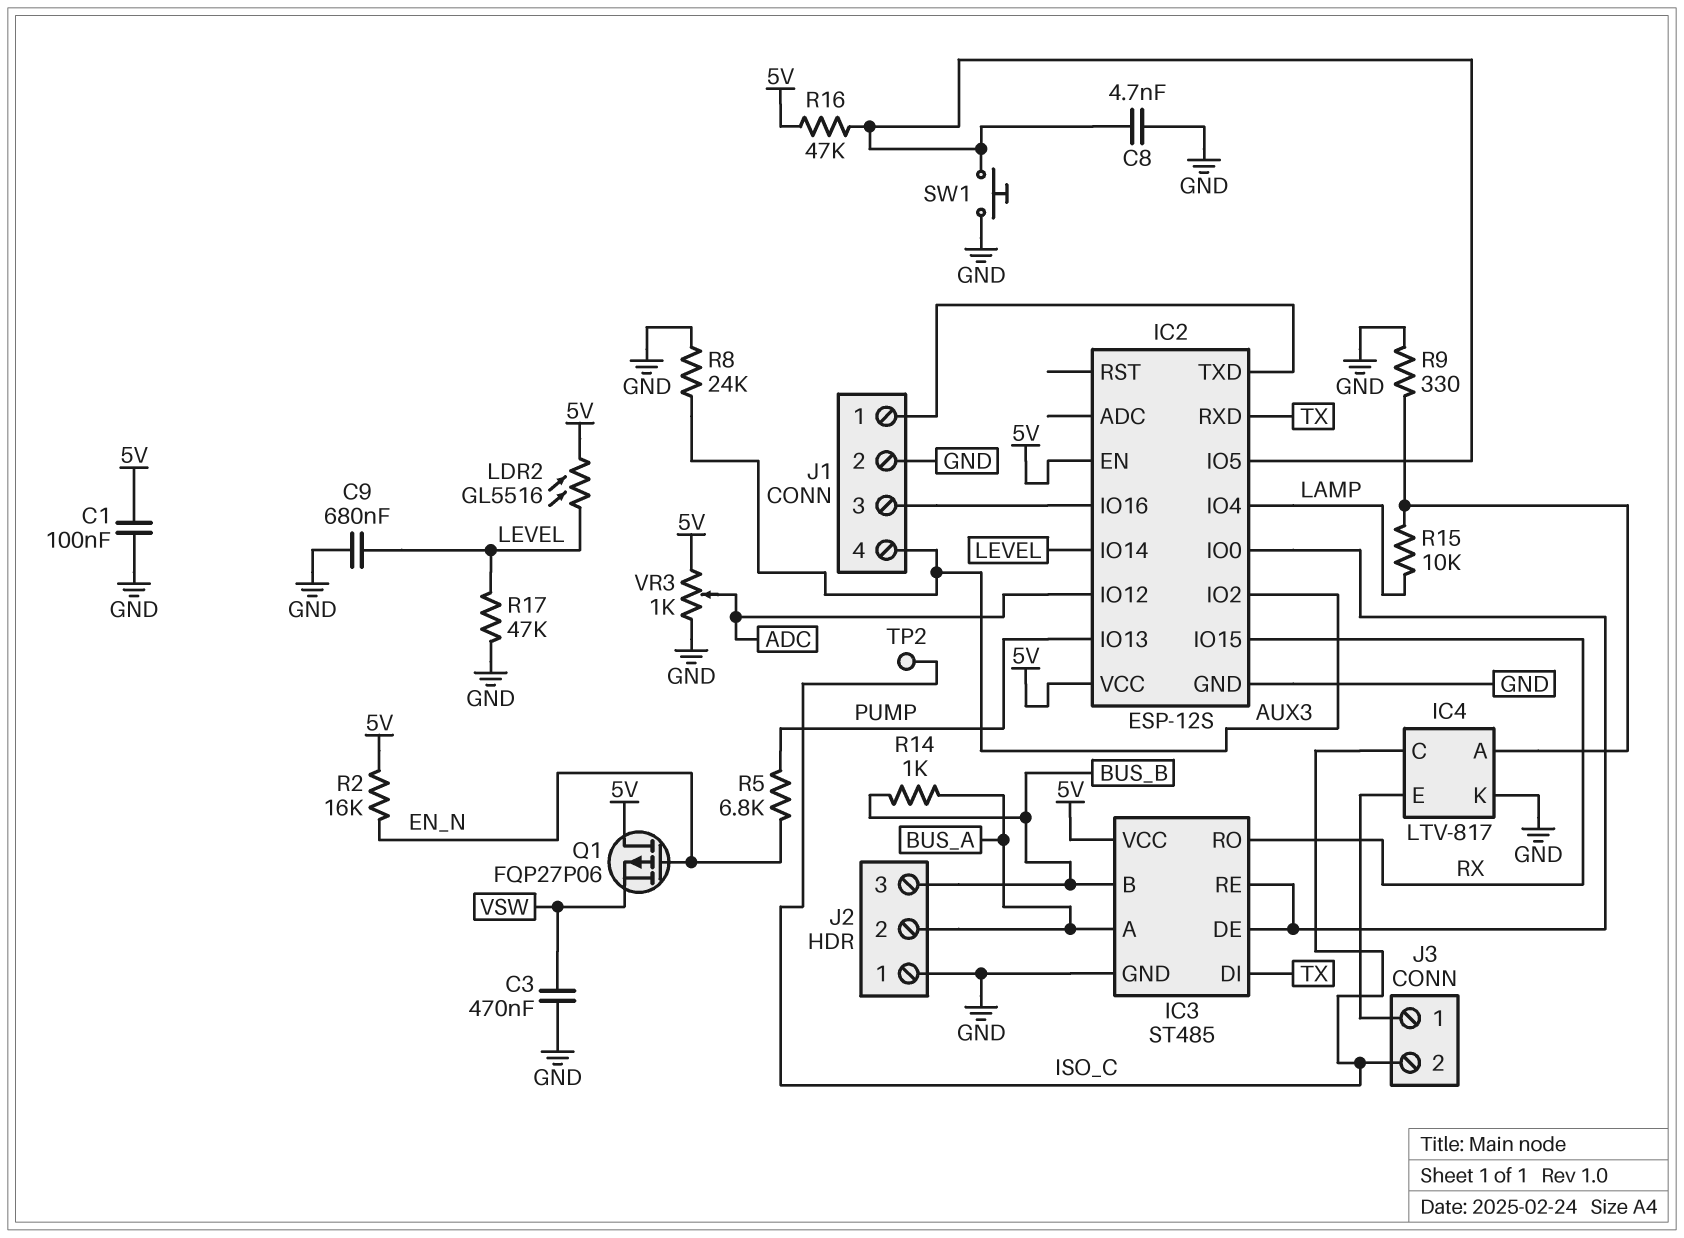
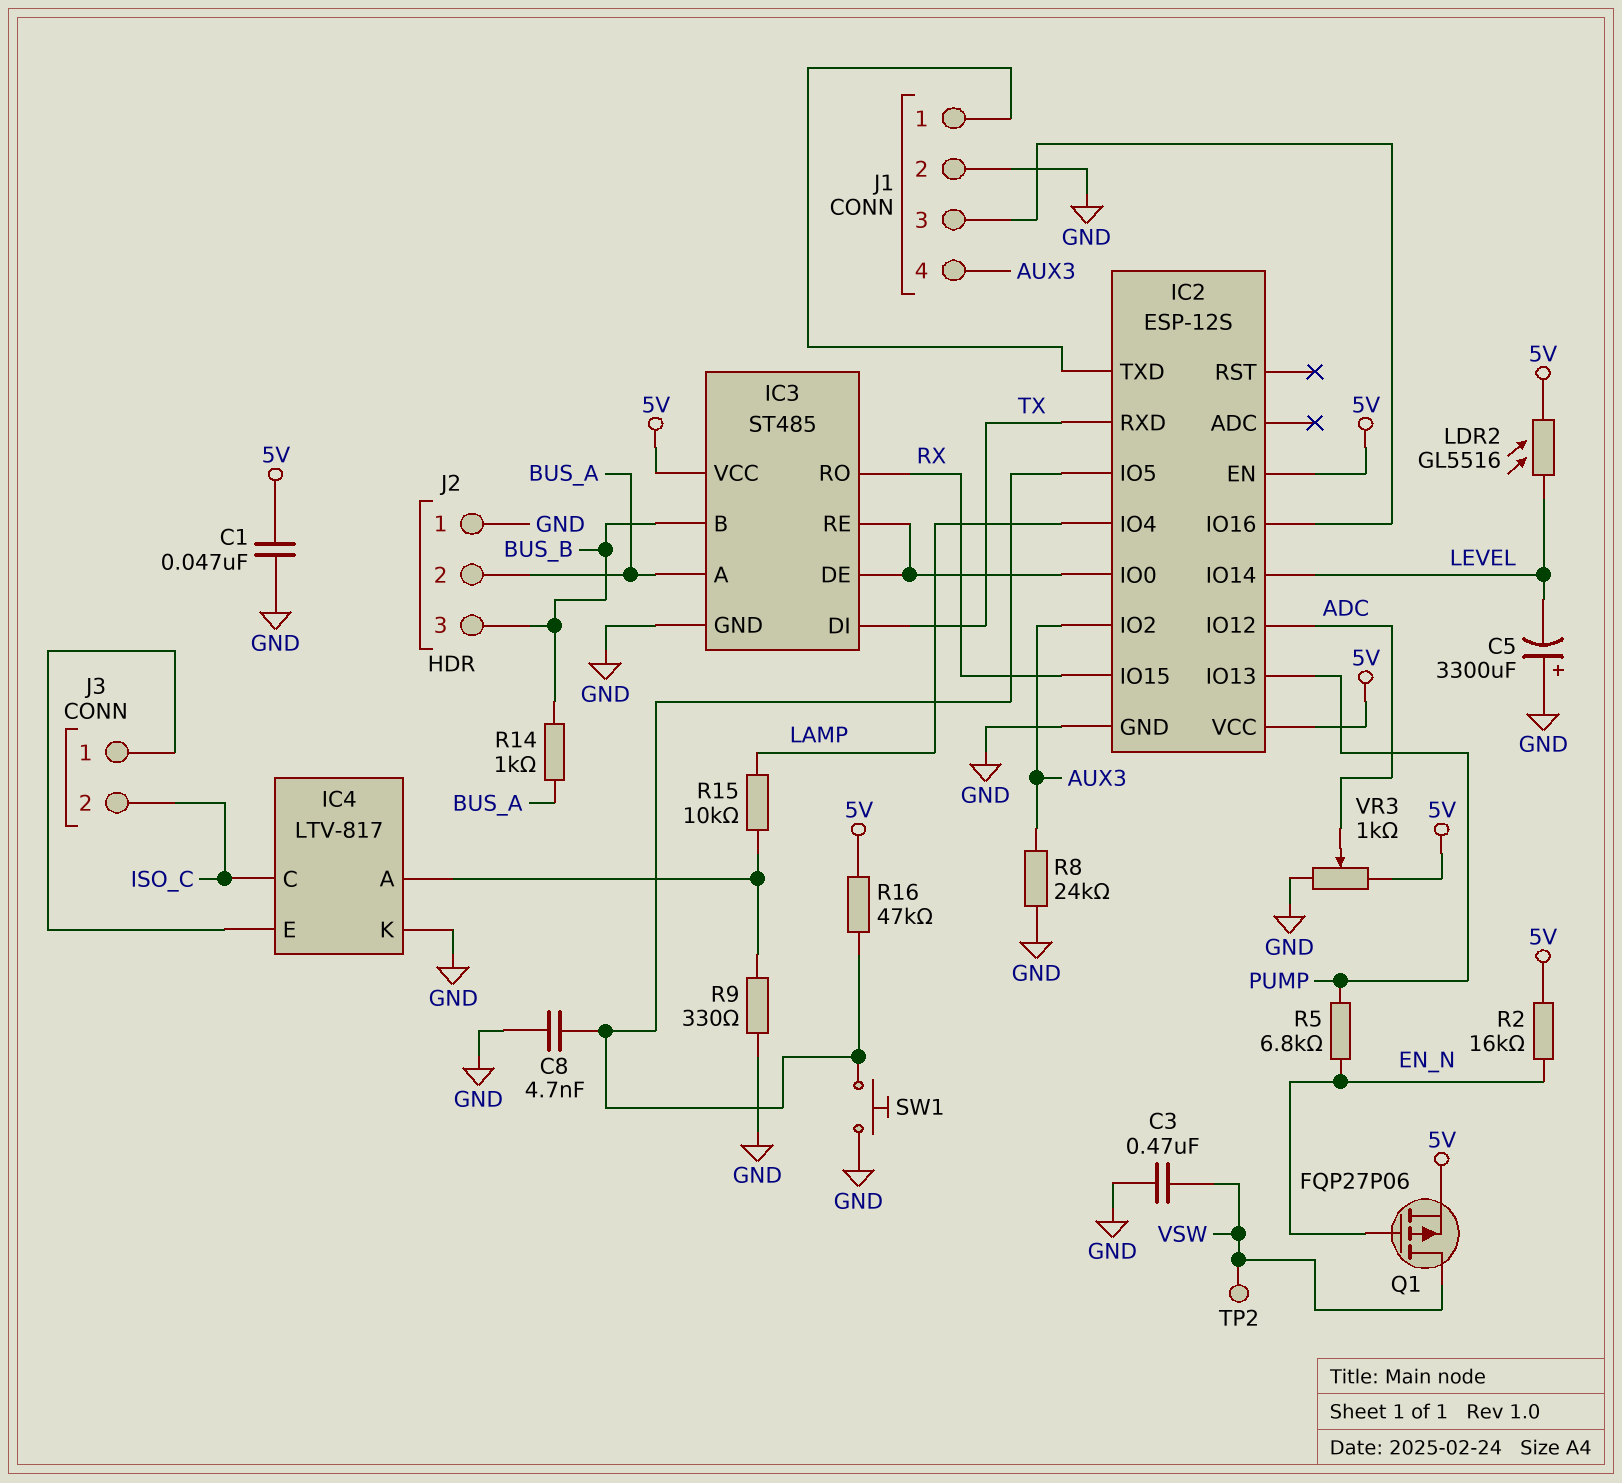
C1: 100nF (5V, GND) -> 47nF (5V, GND)
C5: none -> 3300uF (plus GND, minus LEVEL)
C9: 680nF (GND, LEVEL) -> none
Q1: PMOS FQP27P06 (G EN_N, D 5V, S VSW) -> PMOS FQP27P06 (G EN_N, D VSW, S 5V)
R17: 47k (GND, LEVEL) -> none
TP2: test point (ISO_C) -> test point (VSW)

